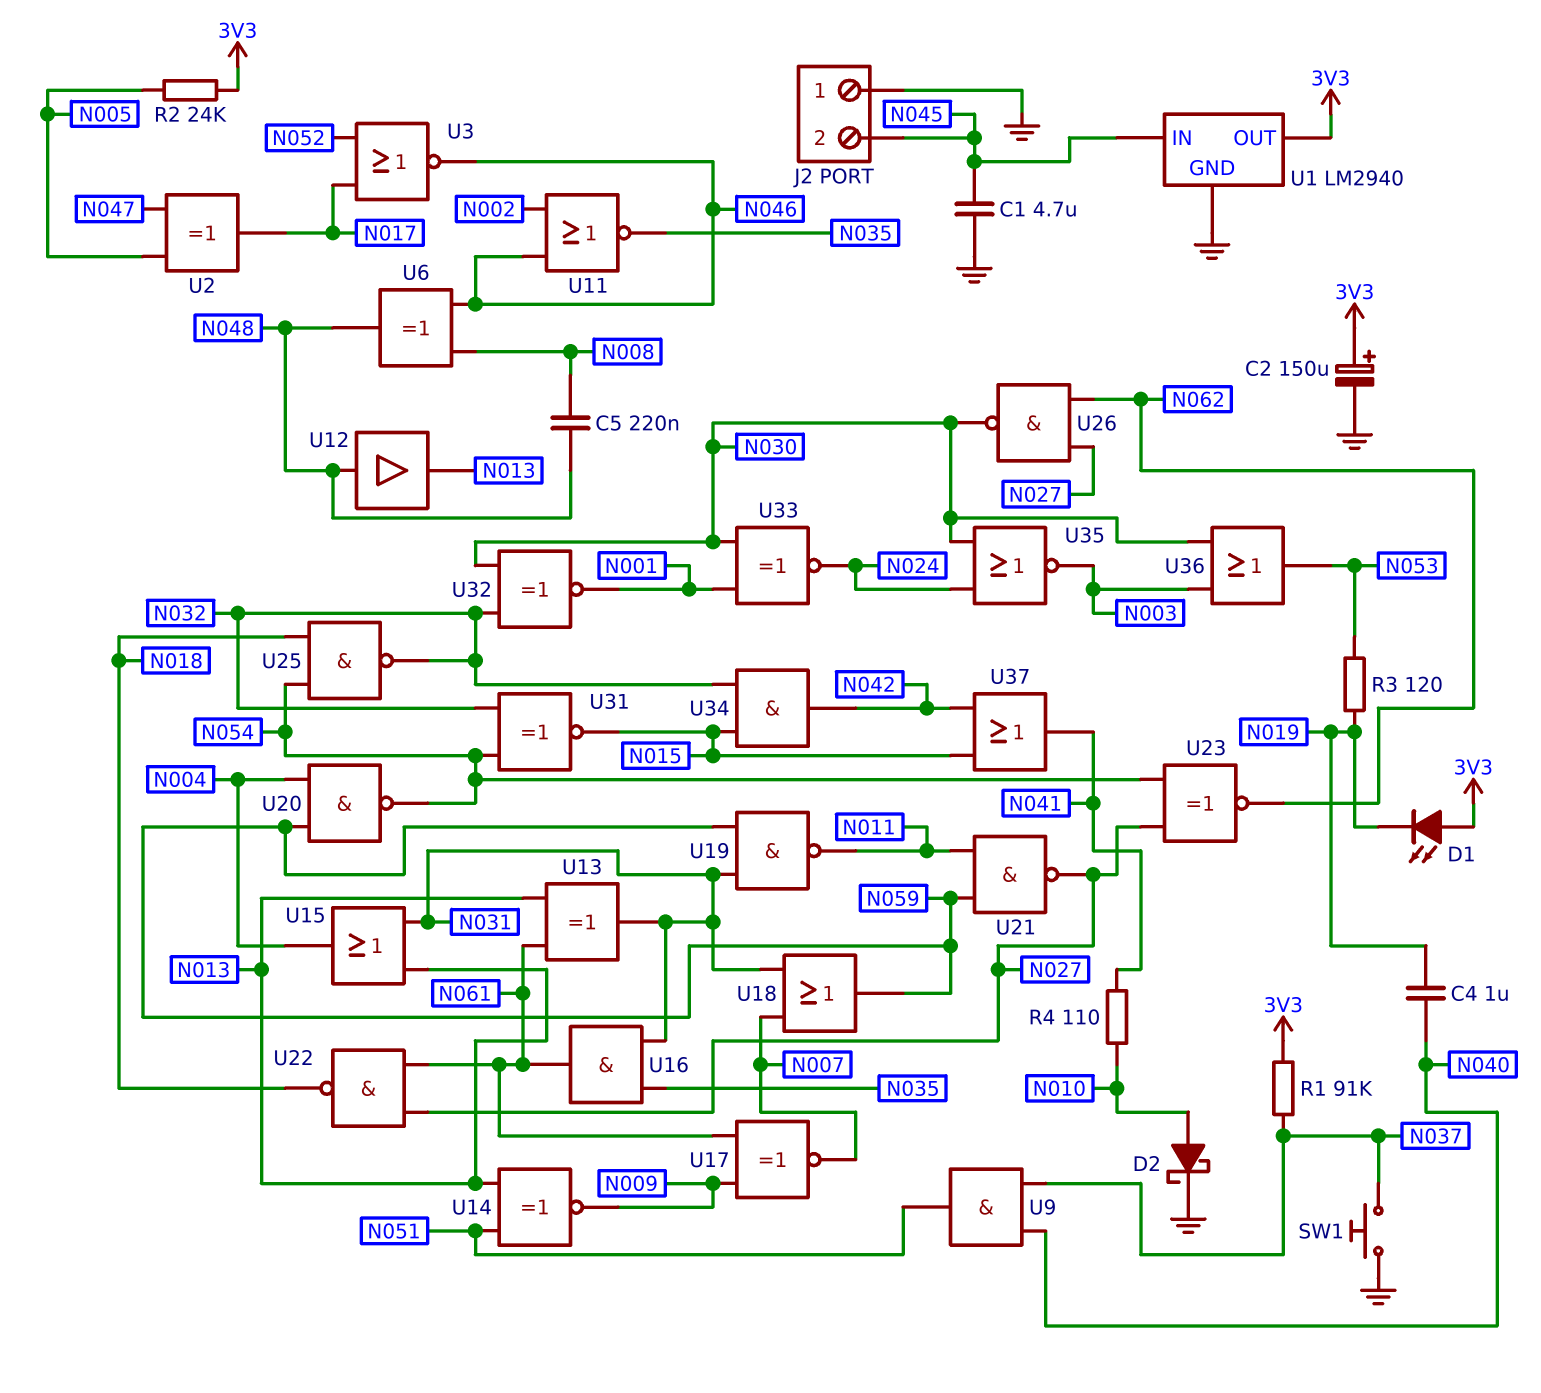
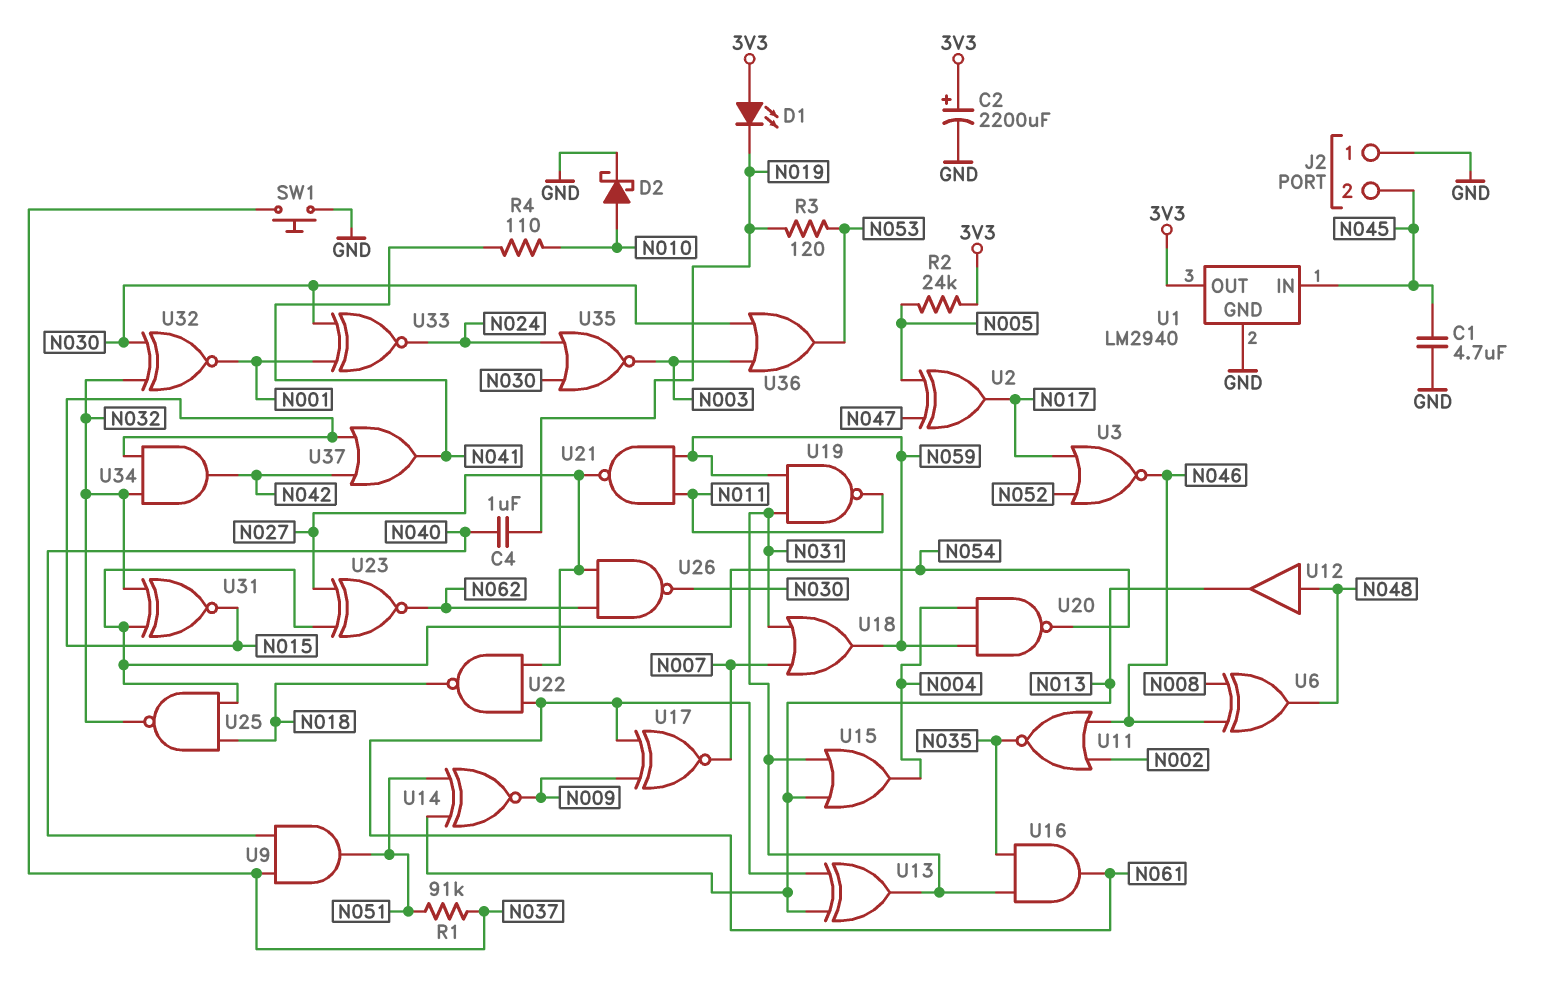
C2: 150uF (plus 3V3, minus GND) -> 2200uF (plus 3V3, minus GND)
C5: 220nF (N008, N048) -> none
R1: 91k (3V3, N037) -> 91k (N037, N051)

